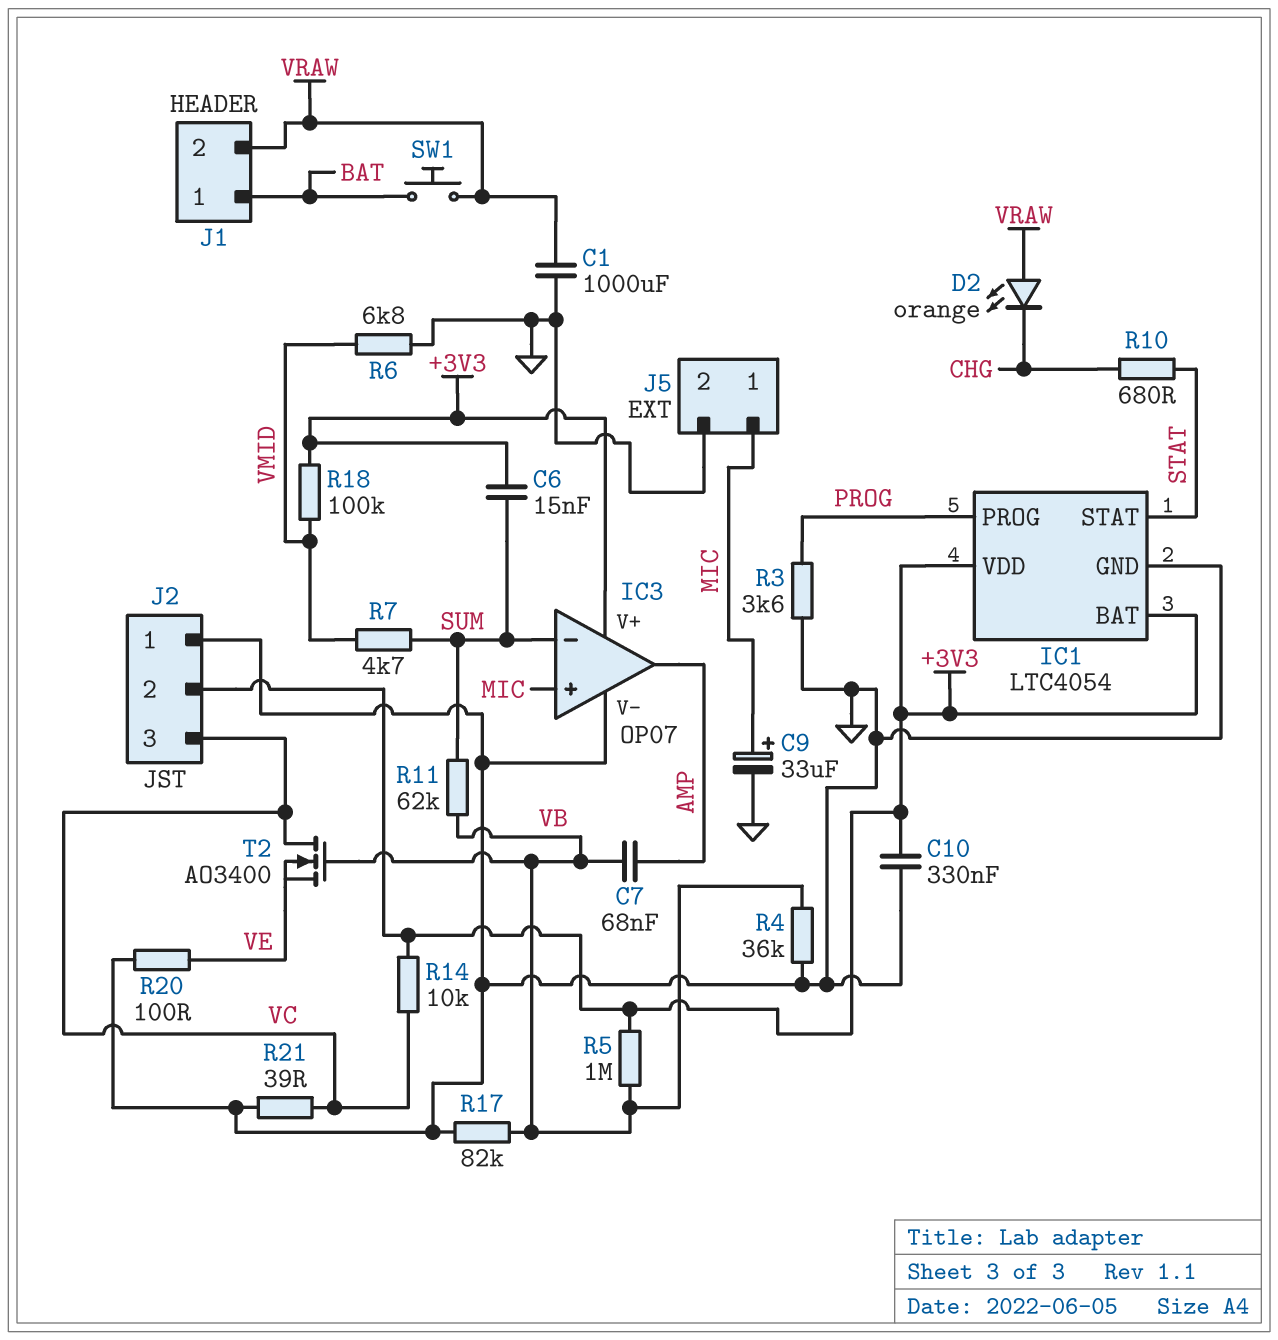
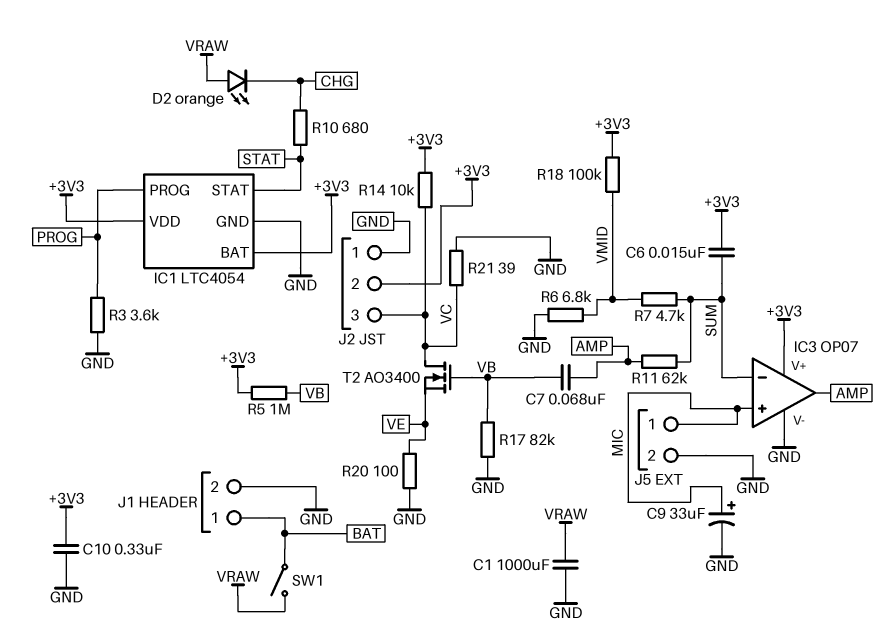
J1 pin 2: VRAW -> GND
R4: 36k (GND, VB) -> none
R11: 62k (SUM, VB) -> 62k (AMP, SUM)
SW1: button (BAT, VRAW) -> switch (BAT, VRAW)

